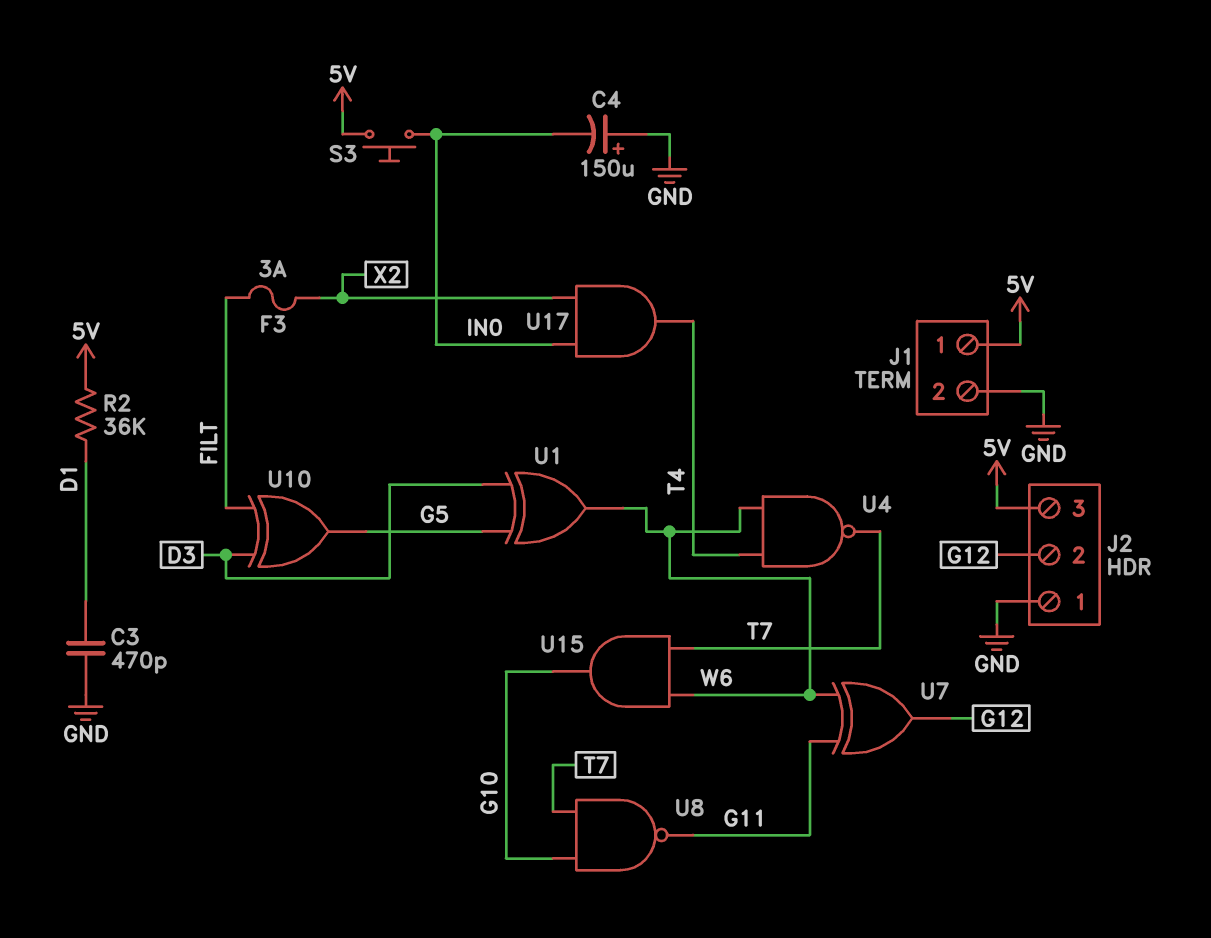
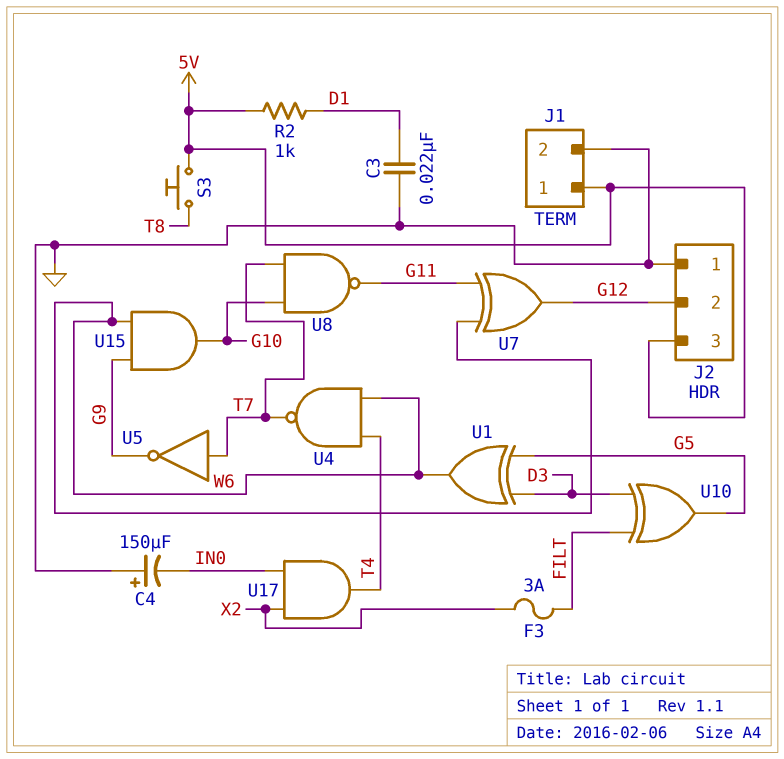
C3: 470pF (D1, GND) -> 22nF (D1, GND)
R2: 36k (5V, D1) -> 1k (5V, D1)
S3: button (5V, IN0) -> button (5V, T8)
U5: none -> NOT (in T7, out G9)
U15: AND (in T7, in W6, out G10) -> AND (in G9, in W6, out G10)

